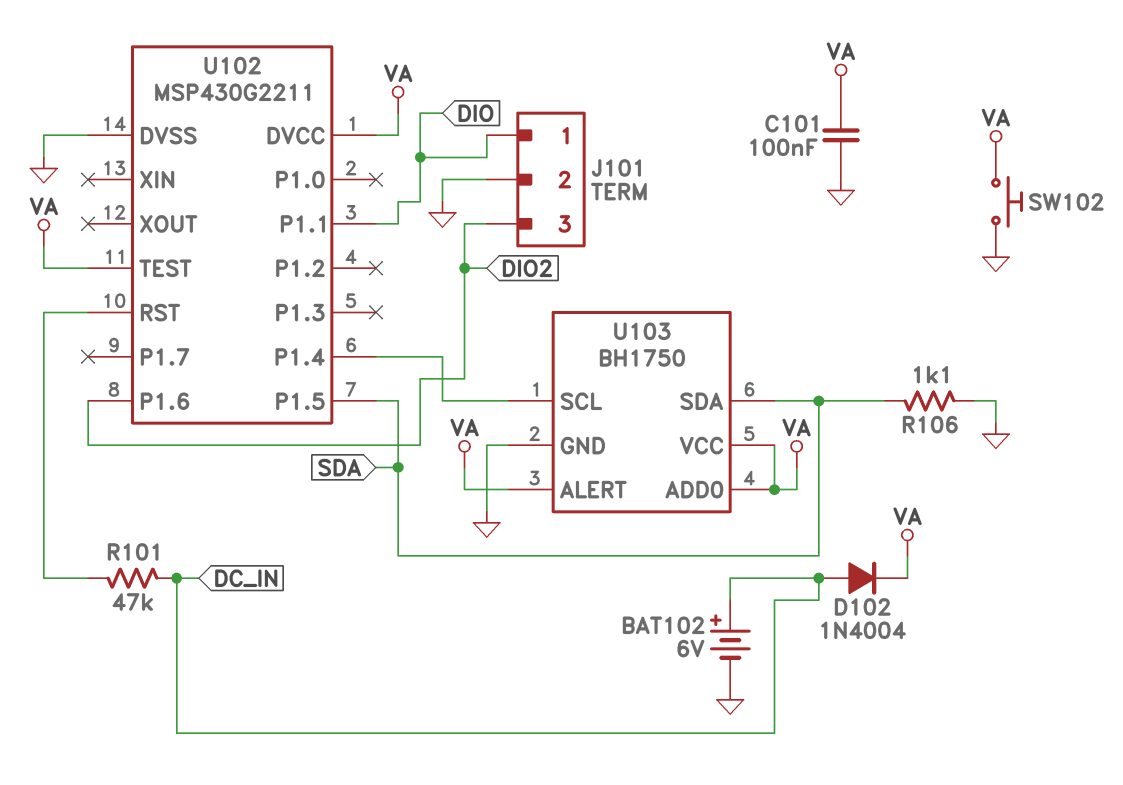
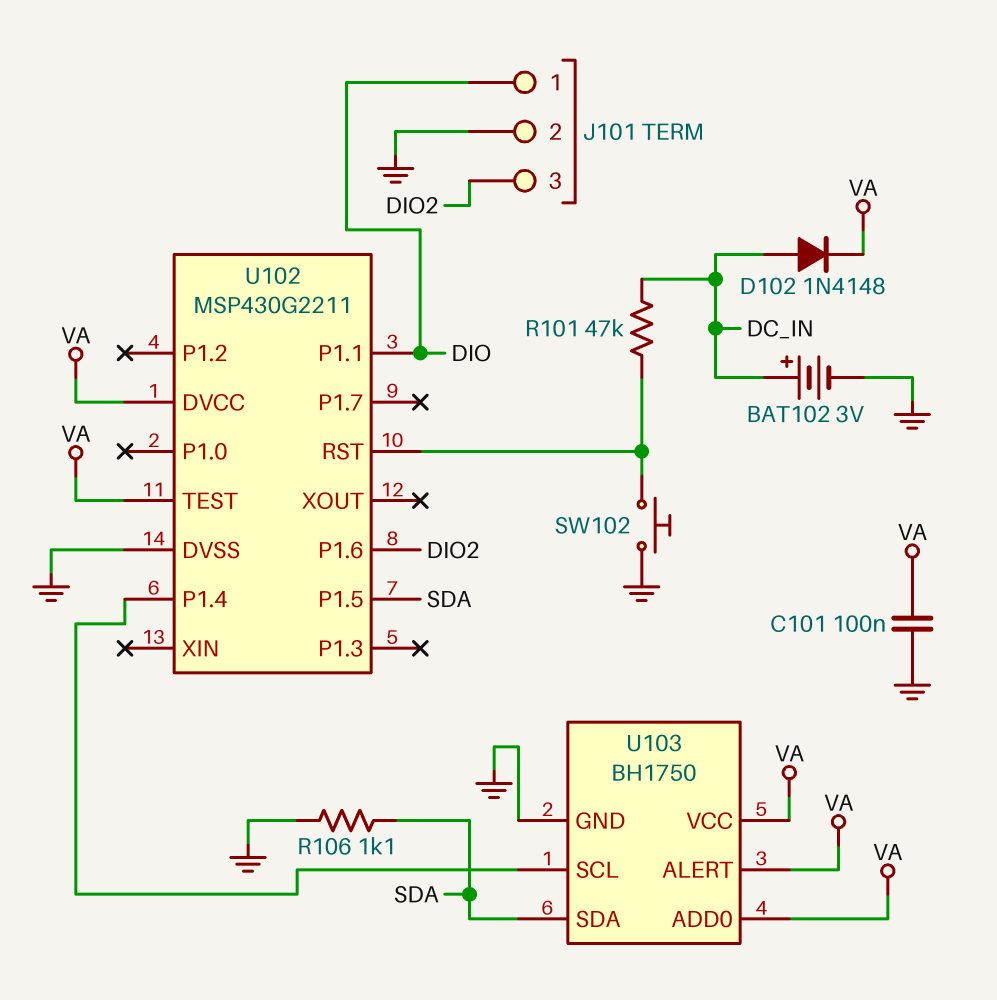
BAT102: 6V (plus DC_IN, minus GND) -> 3V (plus DC_IN, minus GND)
D102: diode 1N4004 (A DC_IN, K VA) -> diode 1N4148 (A DC_IN, K VA)
SW102: button (GND, VA) -> button (GND, U102/RST)

